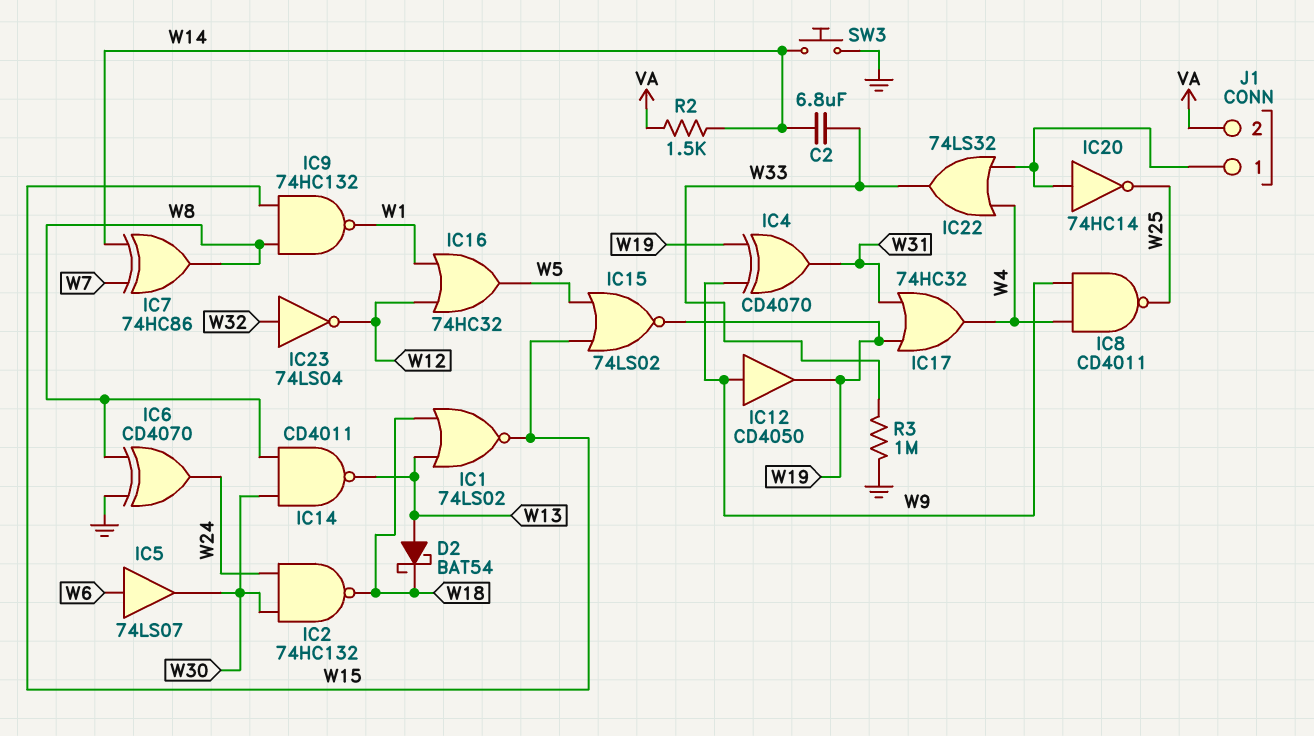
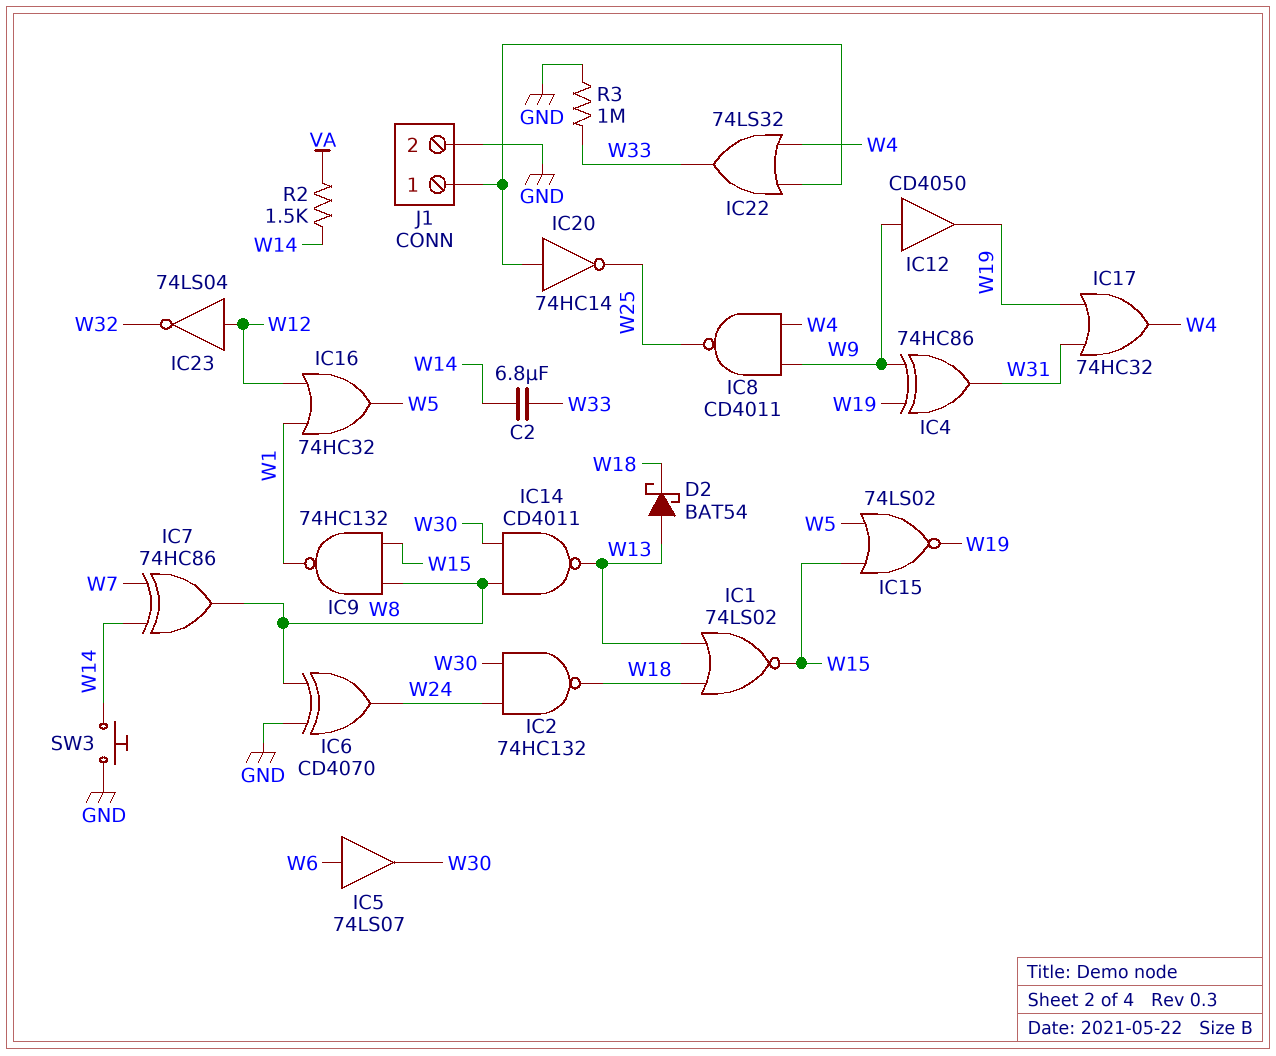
IC4: XOR CD4070 (in W9, in W19, out W31) -> XOR 74HC86 (in W9, in W19, out W31)
IC23: NOT 74LS04 (in W32, out W12) -> NOT 74LS04 (in W12, out W32)
J1 pin 2: VA -> GND

